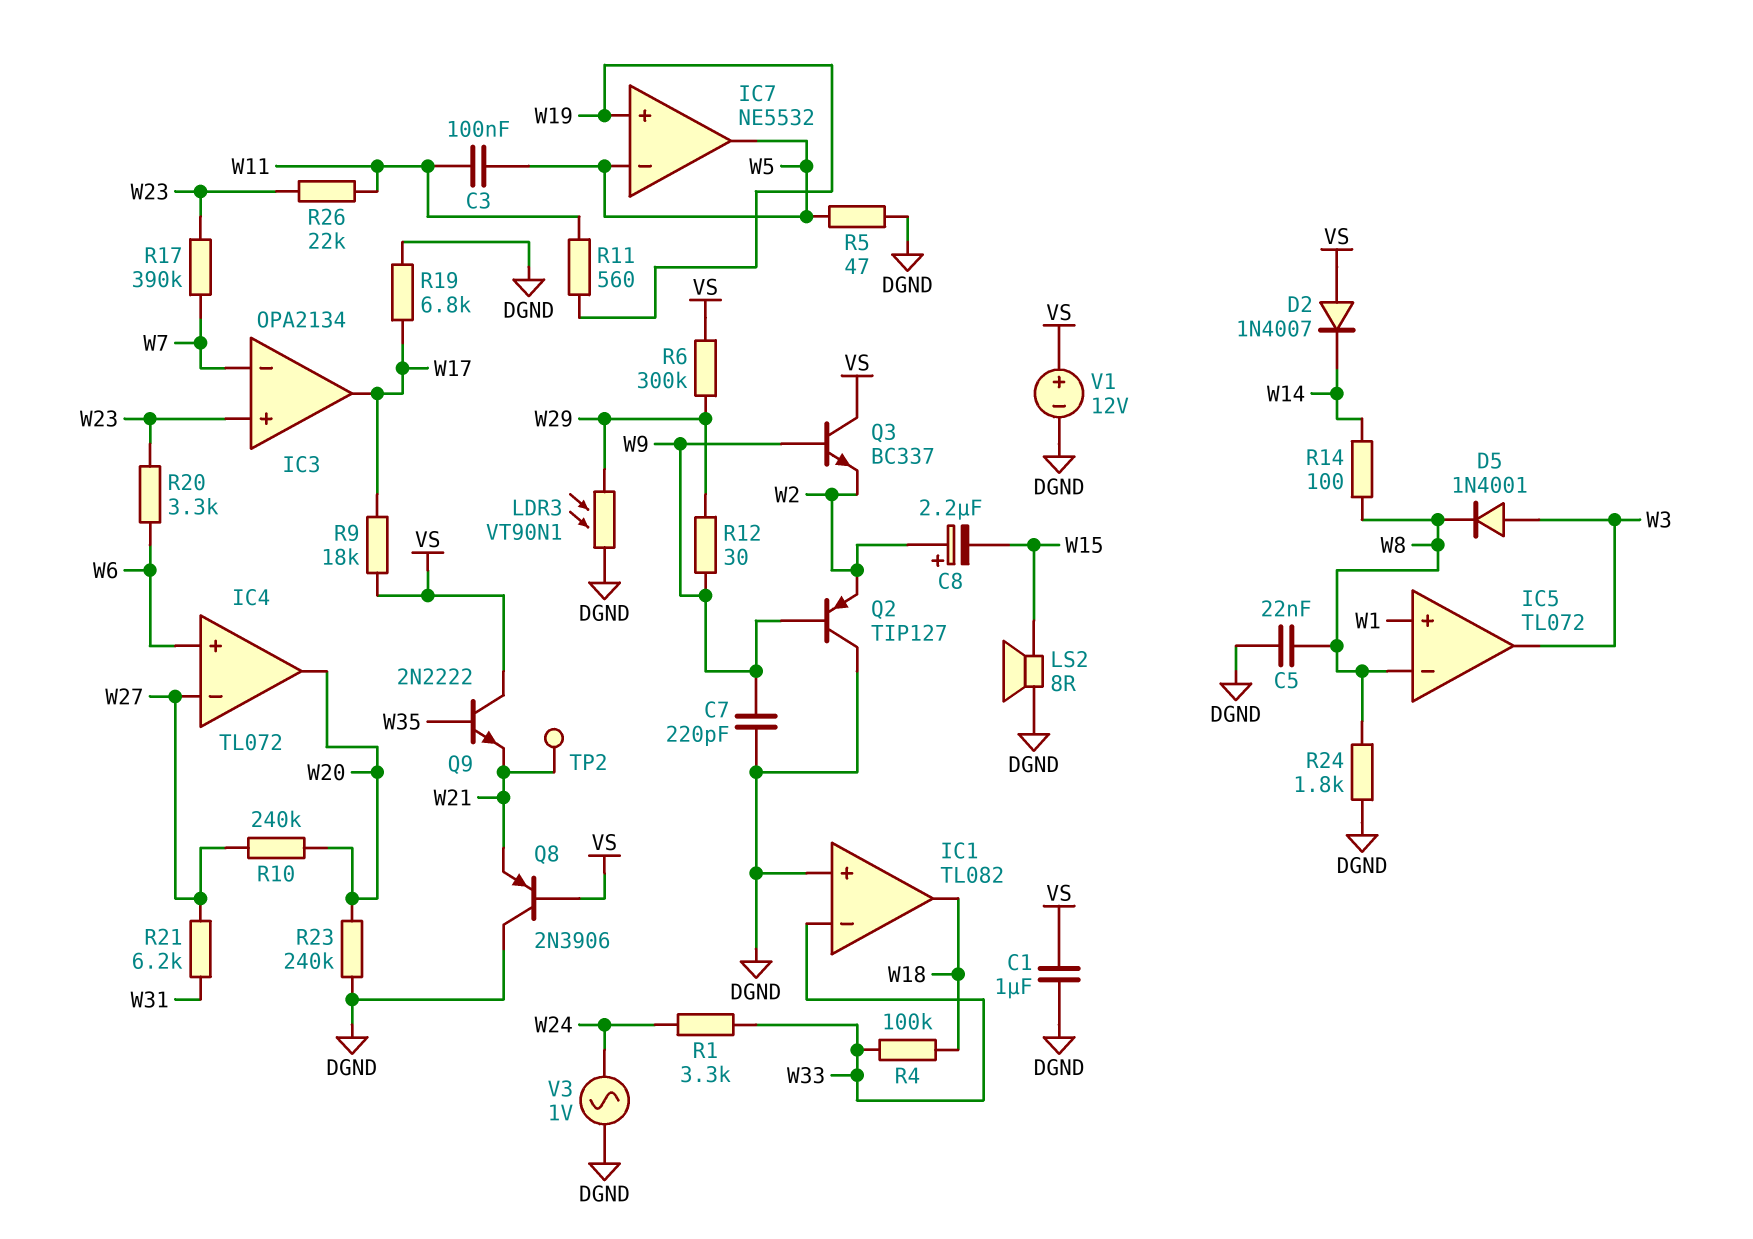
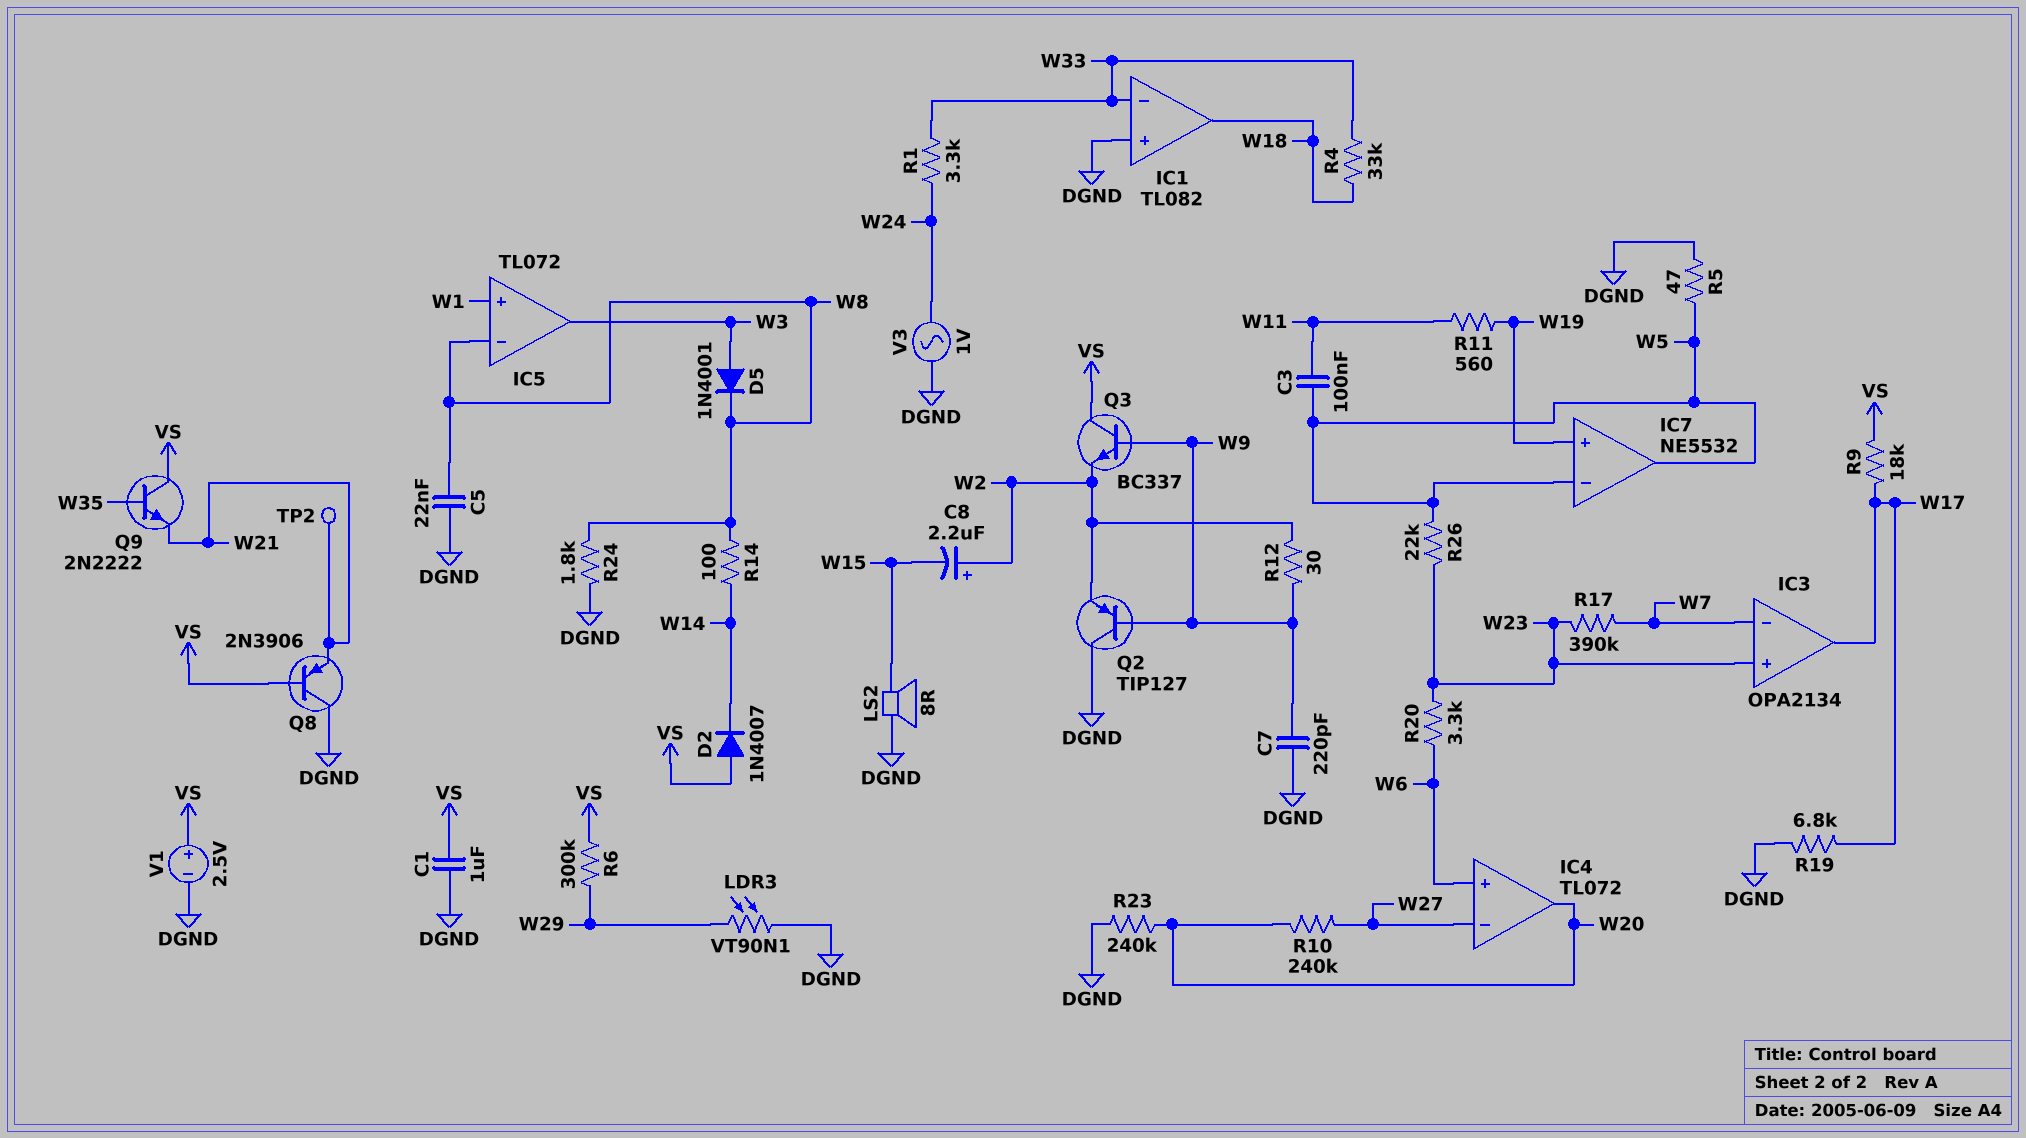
R4: 100k (W18, W33) -> 33k (W18, W33)
R12: 30 (W9, W29) -> 30 (W2, W9)
R21: 6.2k (W27, W31) -> none
R26: 22k (W11, W23) -> 22k (W5, W23)
V1: 12V (plus VS, minus DGND) -> 2.5V (plus VS, minus DGND)

